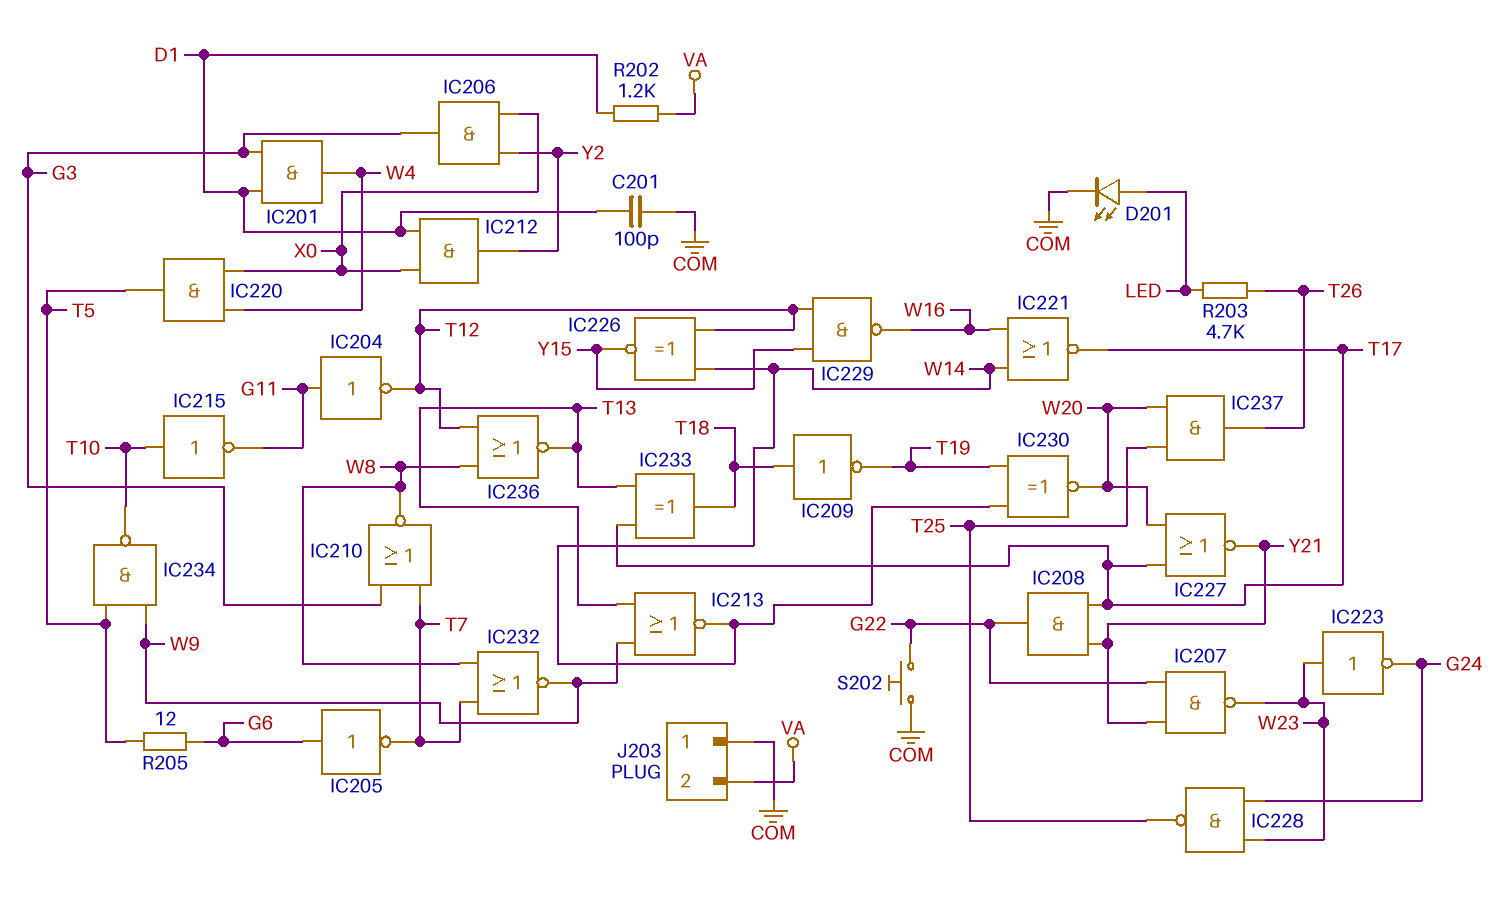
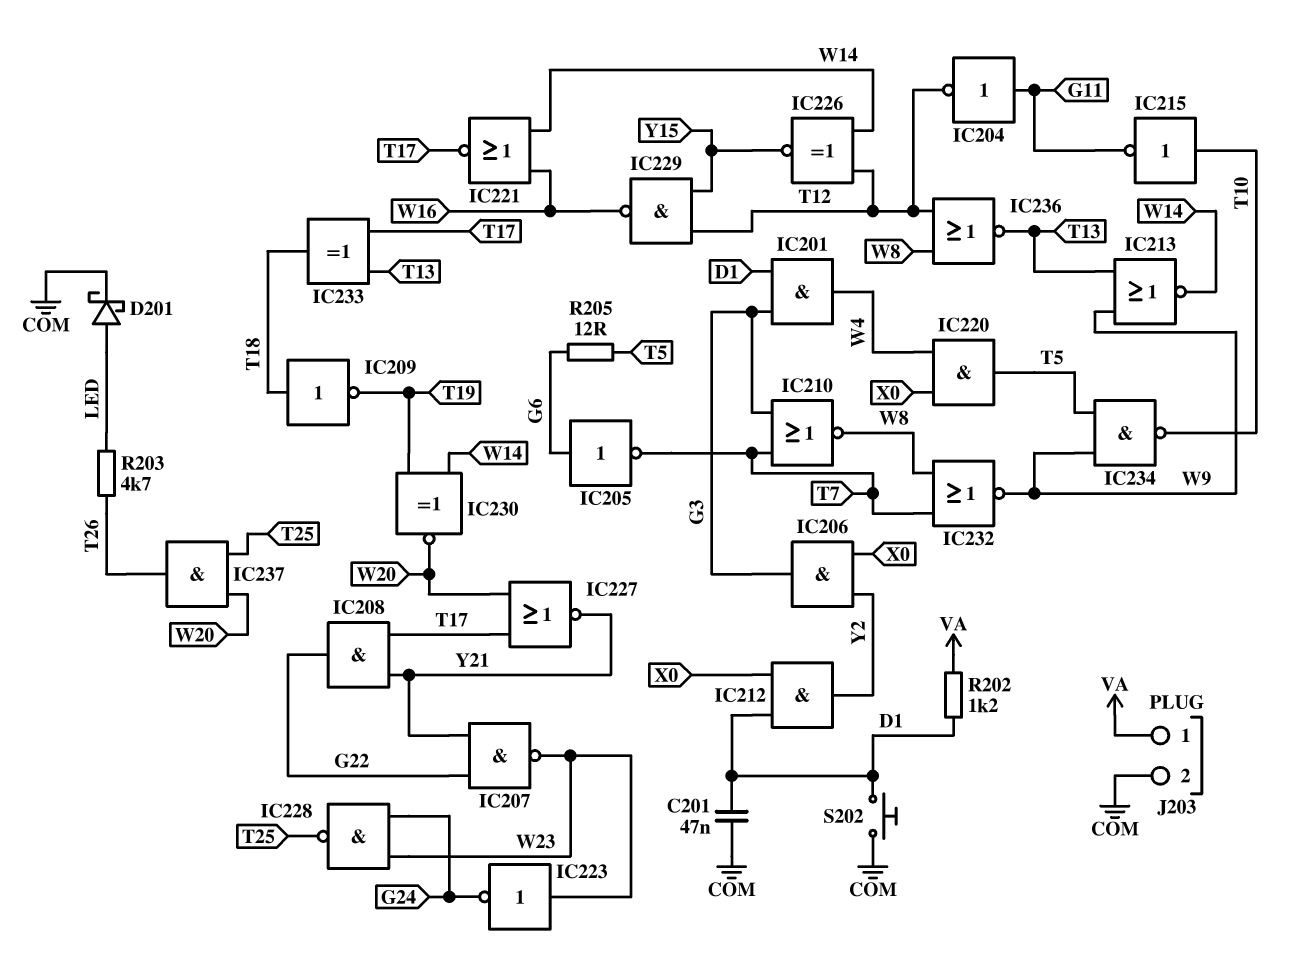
C201: 100pF (COM, D1) -> 47nF (COM, D1)
D201: LED (A LED, K COM) -> schottky (A LED, K COM)
J203 pin 1: COM -> VA
J203 pin 2: VA -> COM
S202: button (COM, G22) -> button (COM, D1)

